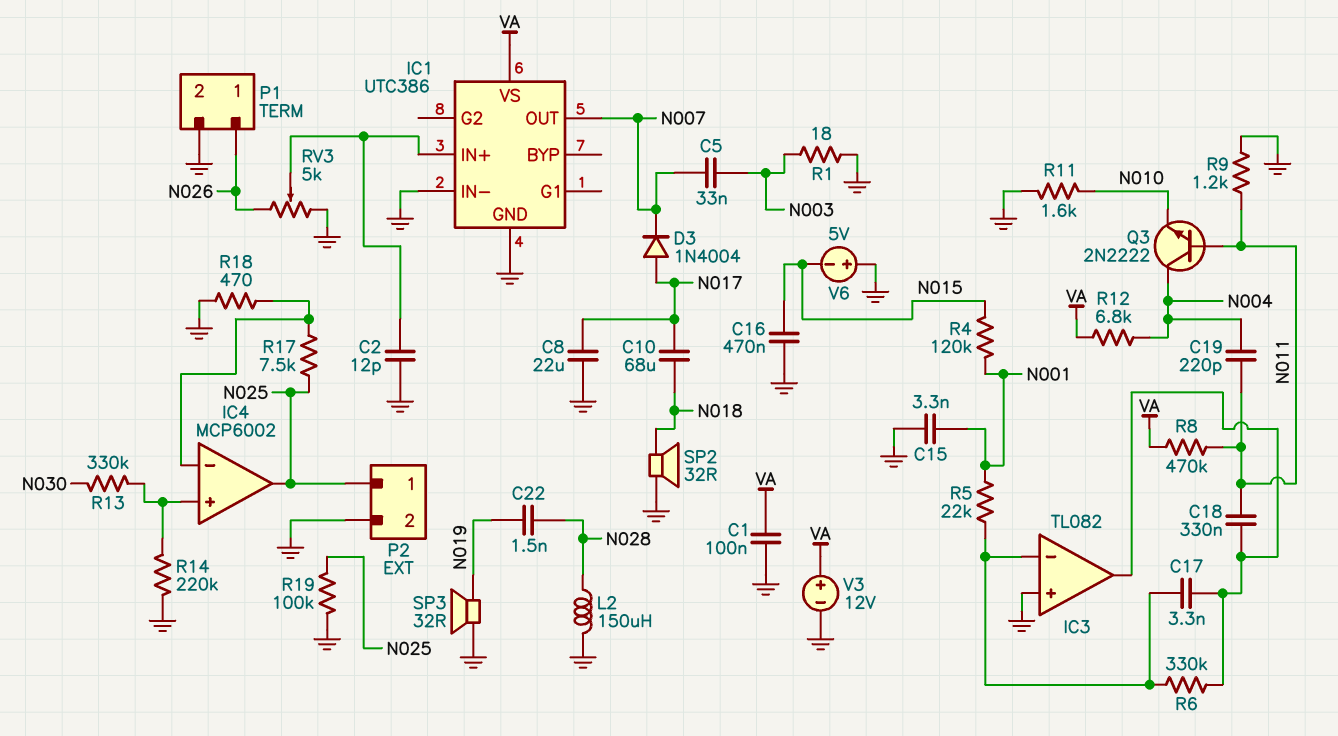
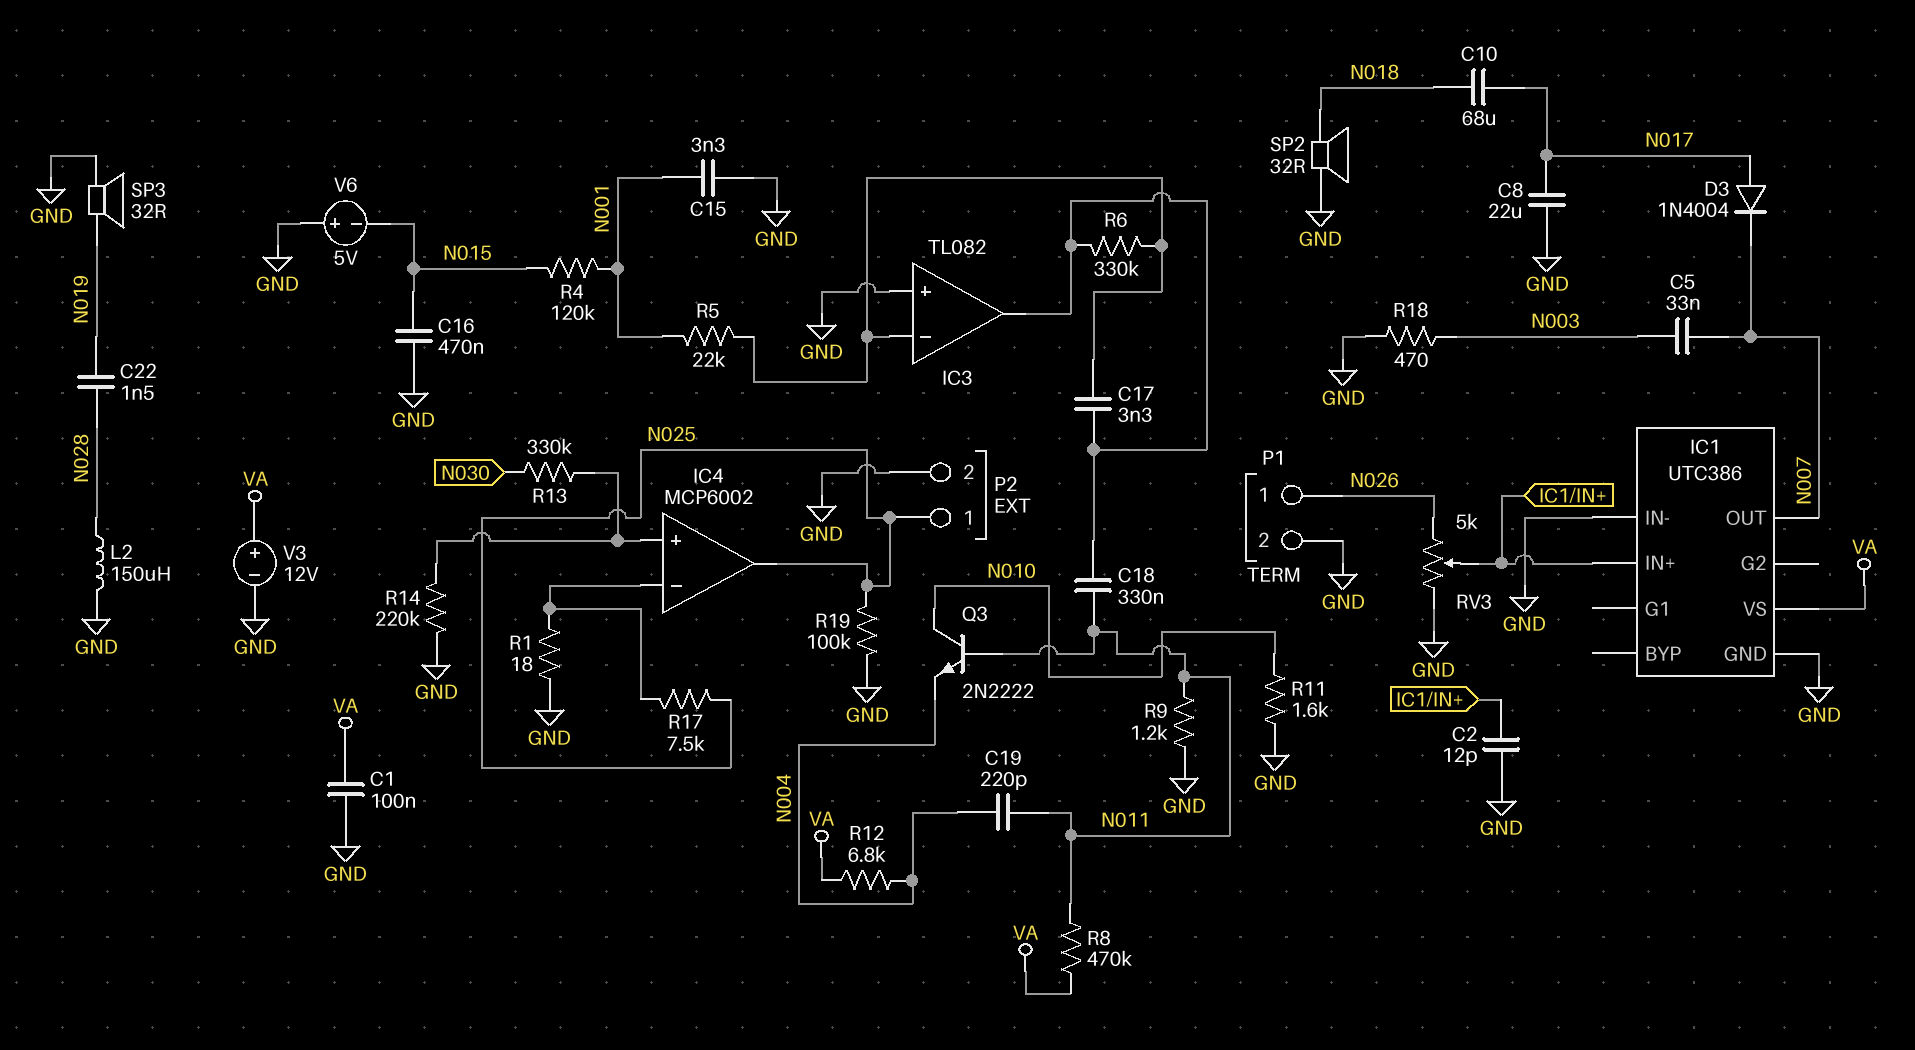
Q3: NPN 2N2222 (B N011, C N004, E N010) -> NPN 2N2222 (B N011, C N010, E N004)
R1: 18 (GND, N003) -> 18 (GND, IC4/in-)
R18: 470 (GND, IC4/in-) -> 470 (GND, N003)

